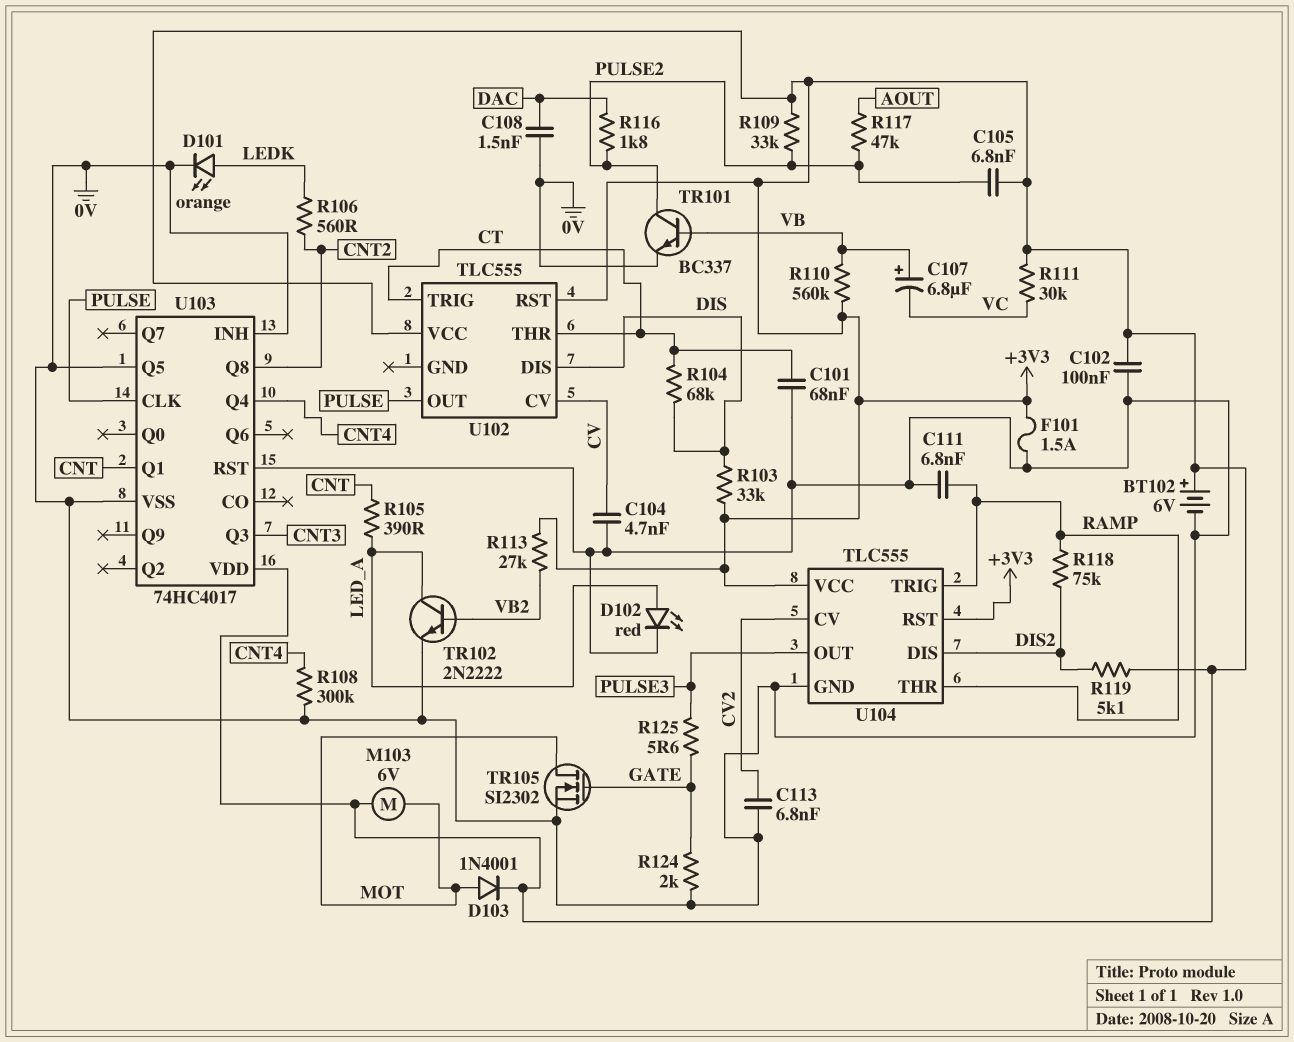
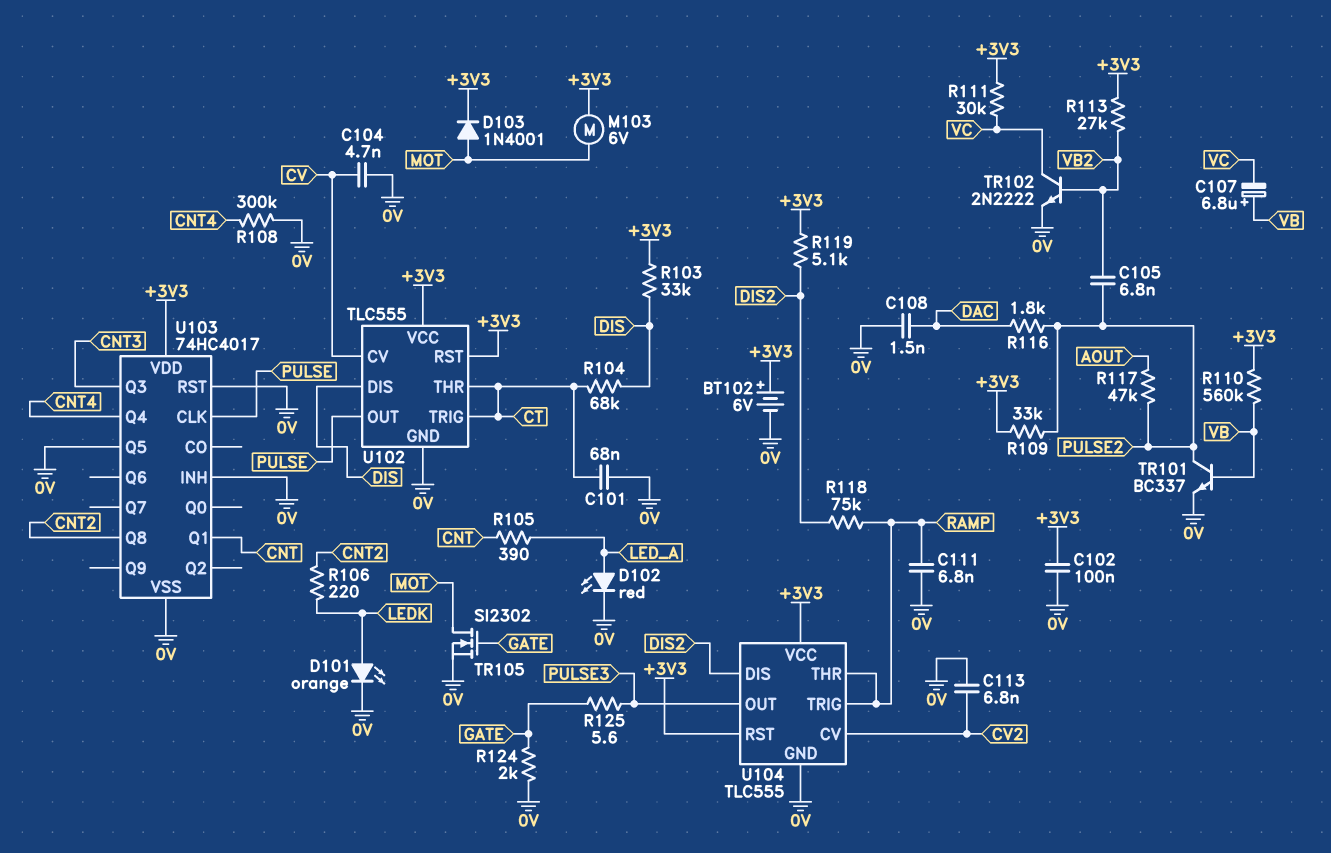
C105: 6.8nF (+3V3, PULSE2) -> 6.8nF (PULSE2, VB2)
F101: 1.5A (+3V3, 0V) -> none
R106: 560 (CNT2, LEDK) -> 220 (CNT2, LEDK)
TR102: NPN 2N2222 (B VB2, C LED_A, E 0V) -> NPN 2N2222 (B VB2, C VC, E 0V)
U102 pin GND: none -> 0V

